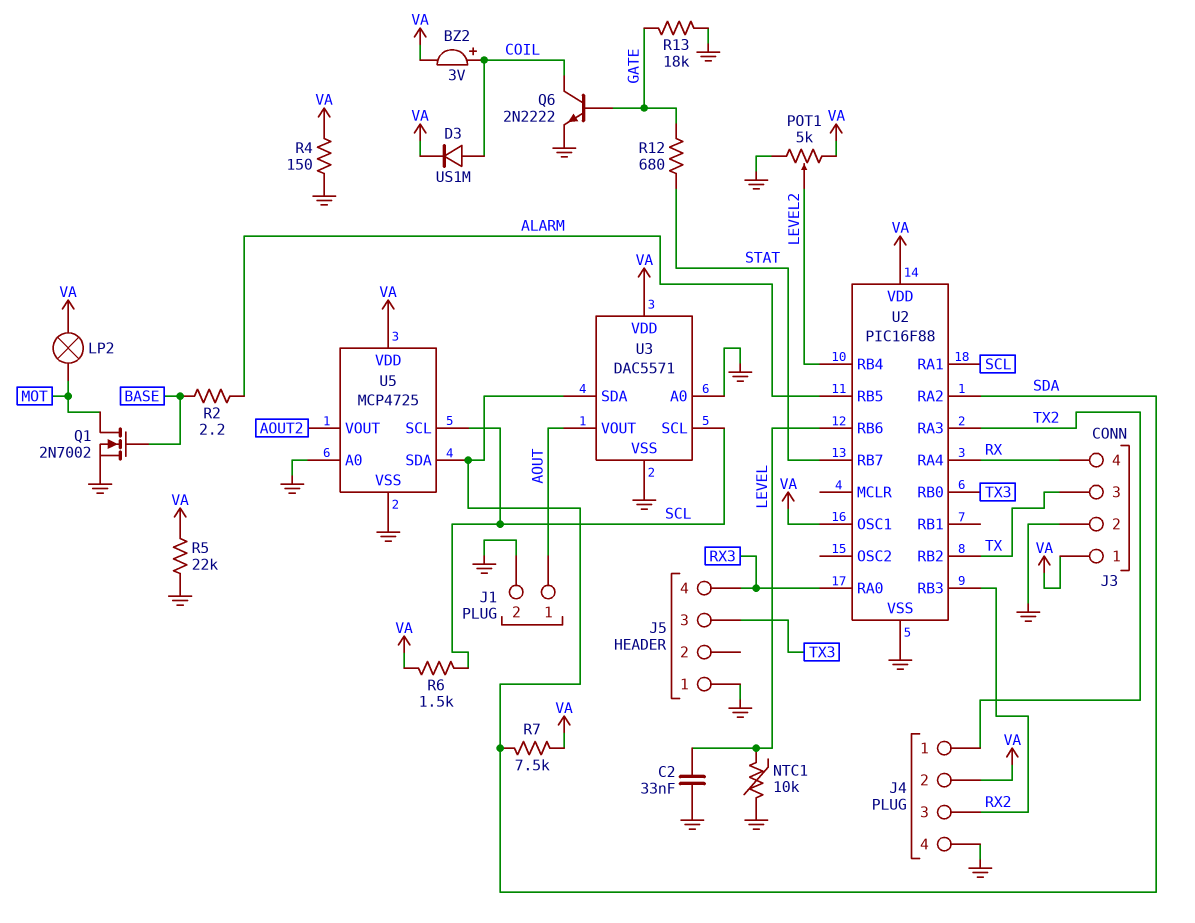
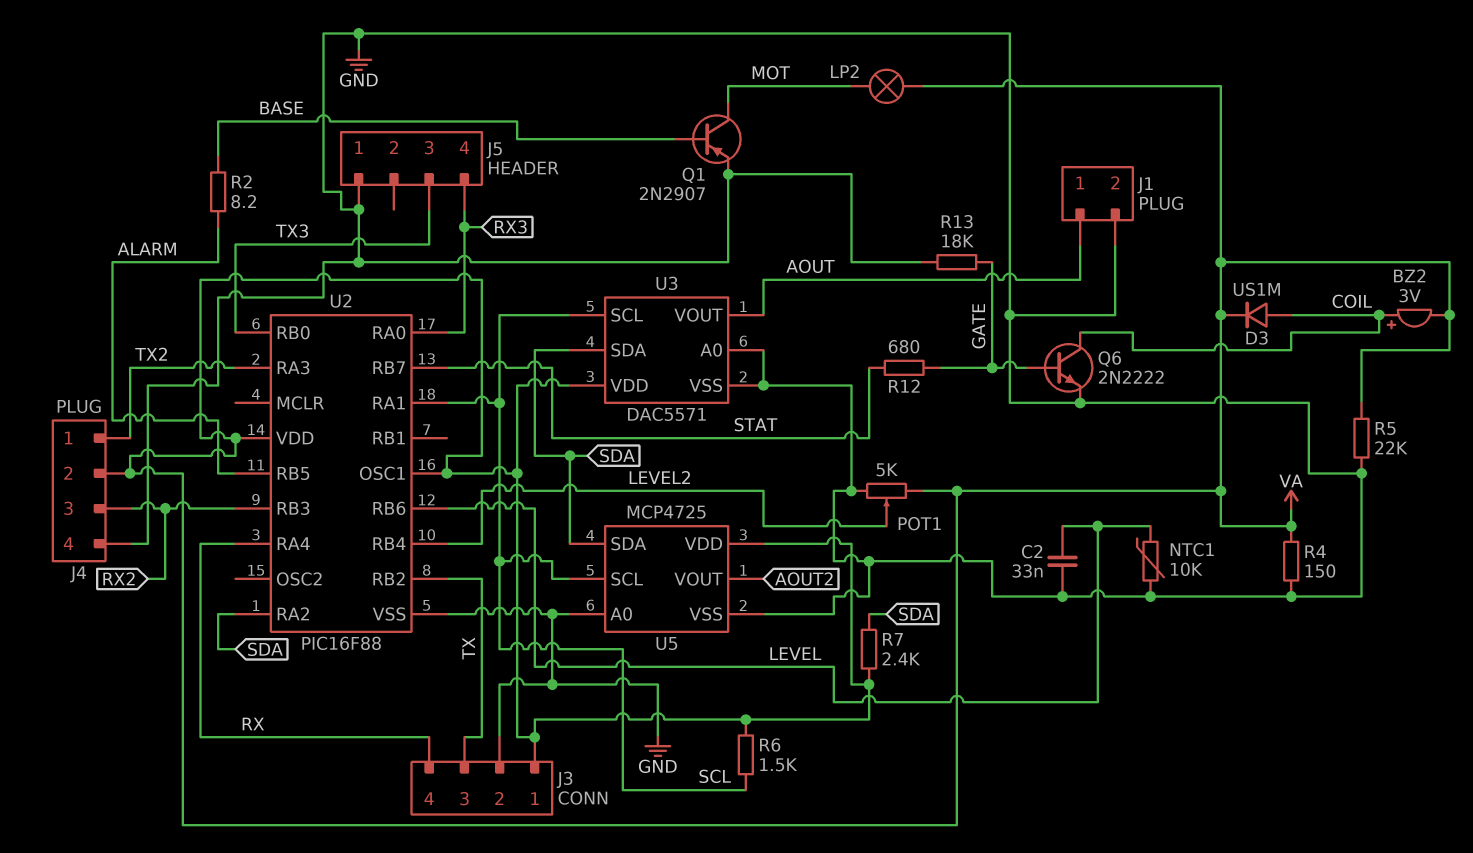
Q1: NMOS 2N7002 (G BASE, D MOT, S GND) -> PNP 2N2907 (B BASE, C MOT, E GND)
R2: 2.2 (ALARM, BASE) -> 8.2 (ALARM, BASE)
R7: 7.5k (SDA, VA) -> 2.4k (SDA, VA)

